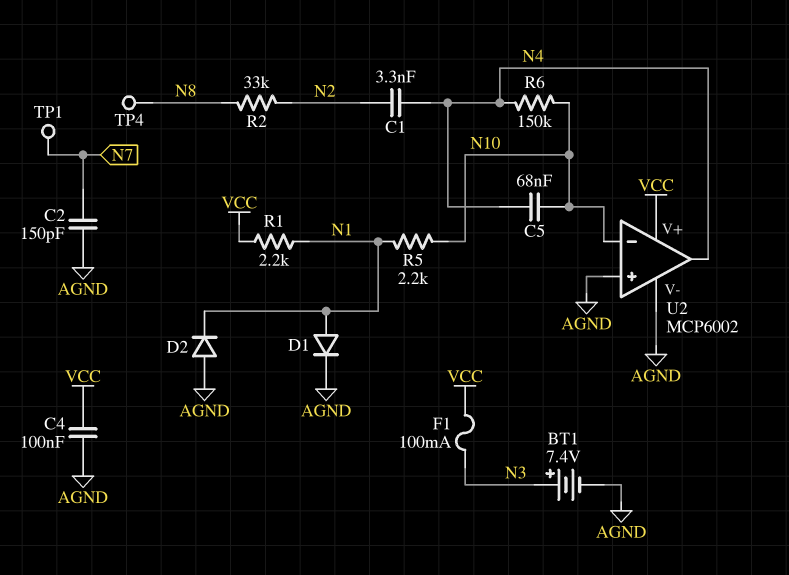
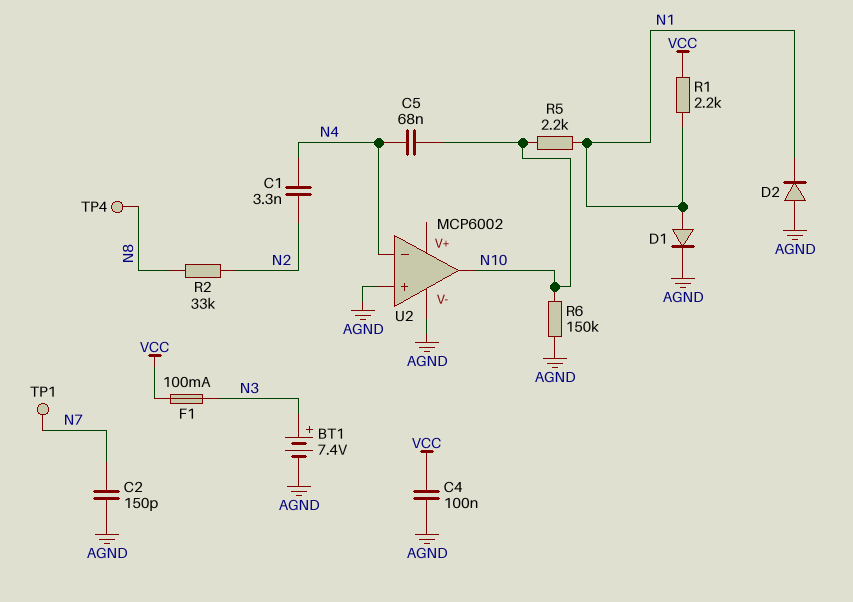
R6: 150k (N4, N10) -> 150k (AGND, N10)
U2 pin V+: VCC -> none
U2 pin in-: N10 -> N4
U2 pin out: N4 -> N10

